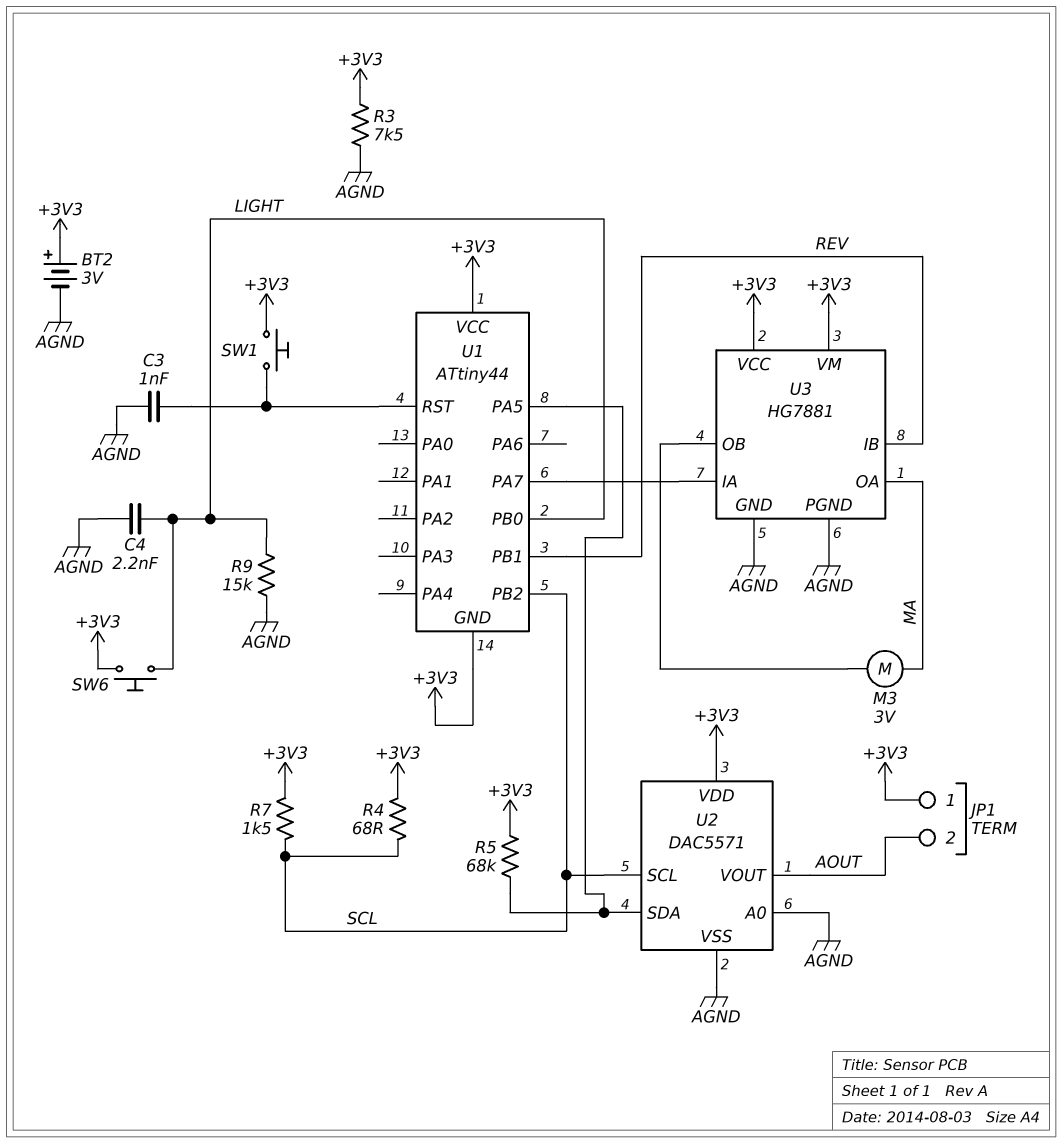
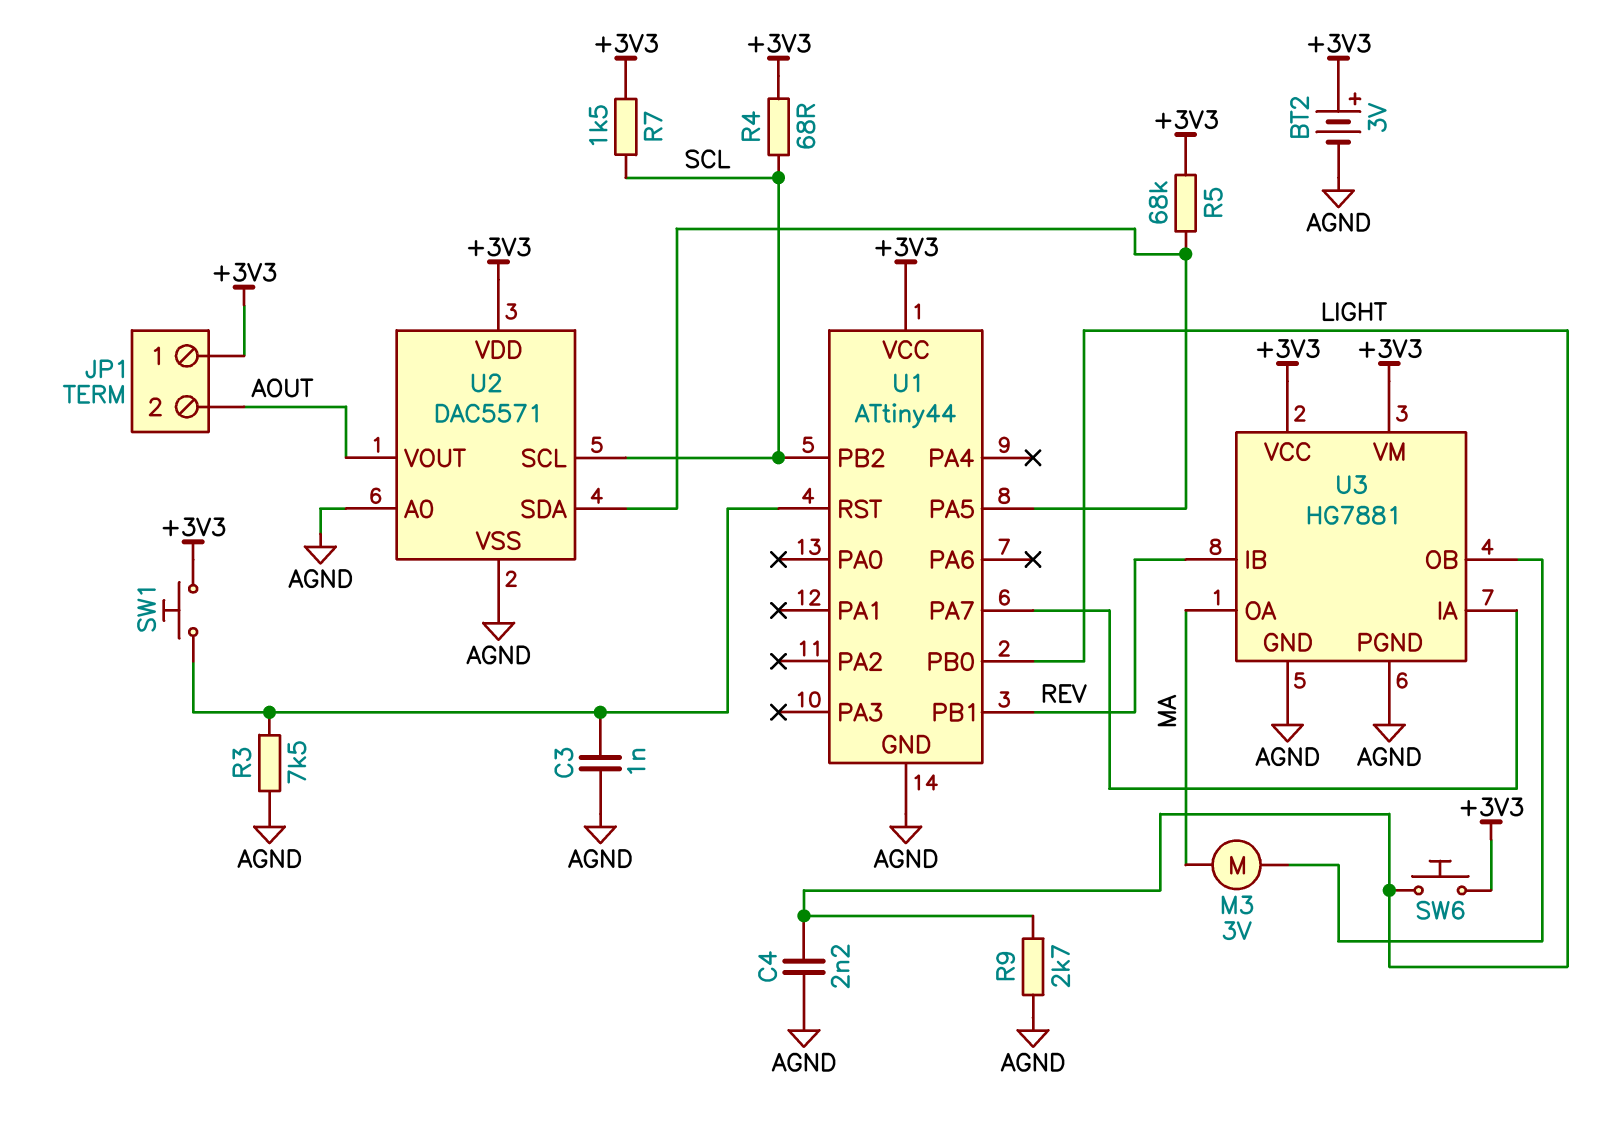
R3: 7.5k (+3V3, AGND) -> 7.5k (AGND, U1/RST)
R9: 15k (AGND, LIGHT) -> 2.7k (AGND, LIGHT)
U1 pin GND: +3V3 -> AGND

